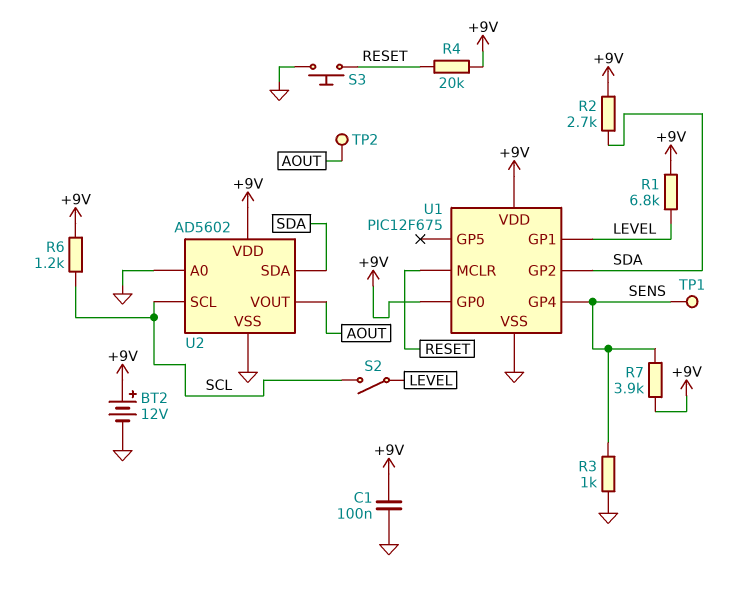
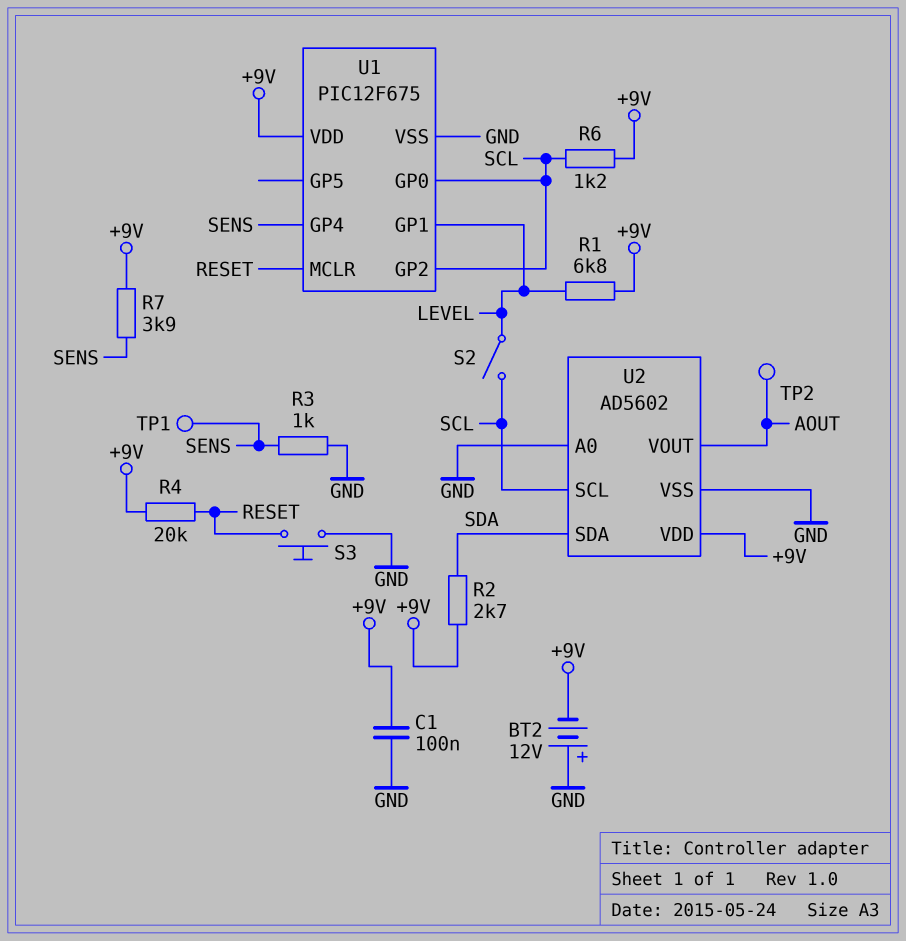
BT2: 12V (plus +9V, minus GND) -> 12V (plus GND, minus +9V)
U1 pin GP0: +9V -> SCL
U1 pin GP2: SDA -> SCL

